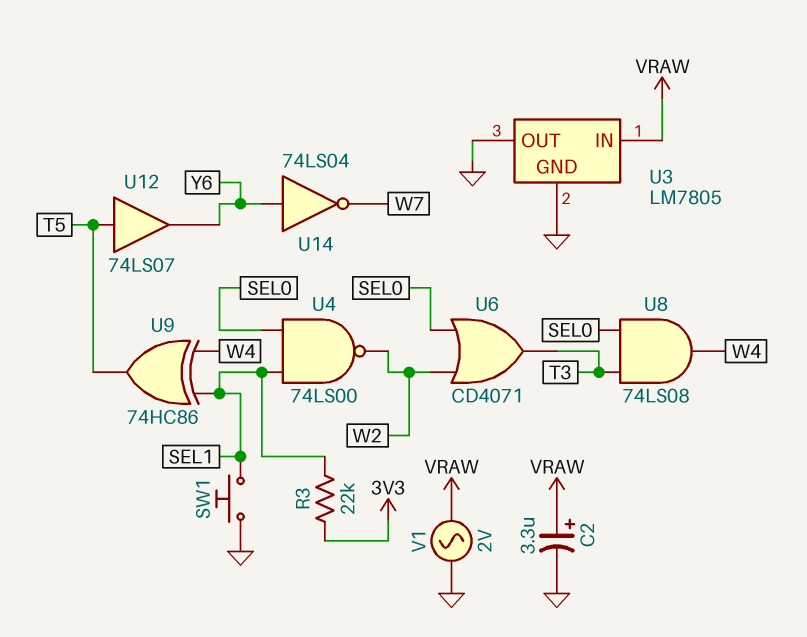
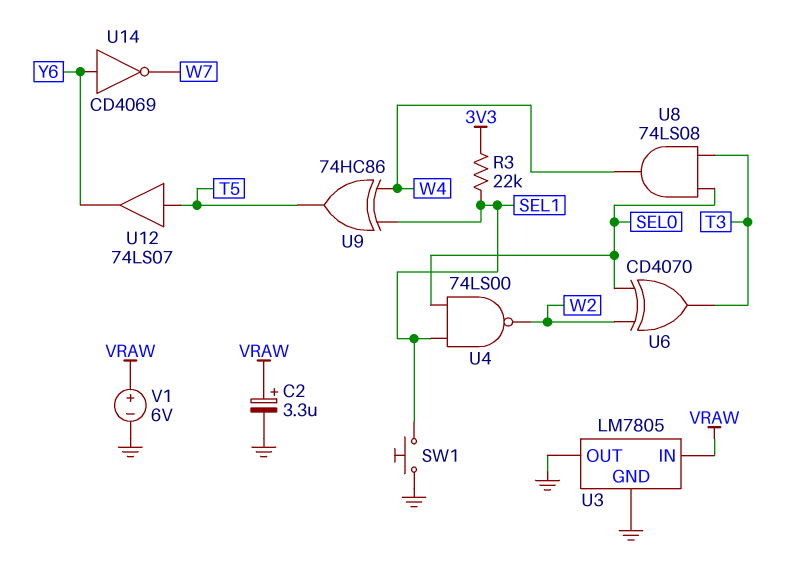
U6: OR CD4071 (in SEL0, in W2, out T3) -> XOR CD4070 (in SEL0, in W2, out T3)
U14: NOT 74LS04 (in Y6, out W7) -> NOT CD4069 (in Y6, out W7)
V1: AC 2V (GND, VRAW) -> 6V (plus VRAW, minus GND)

